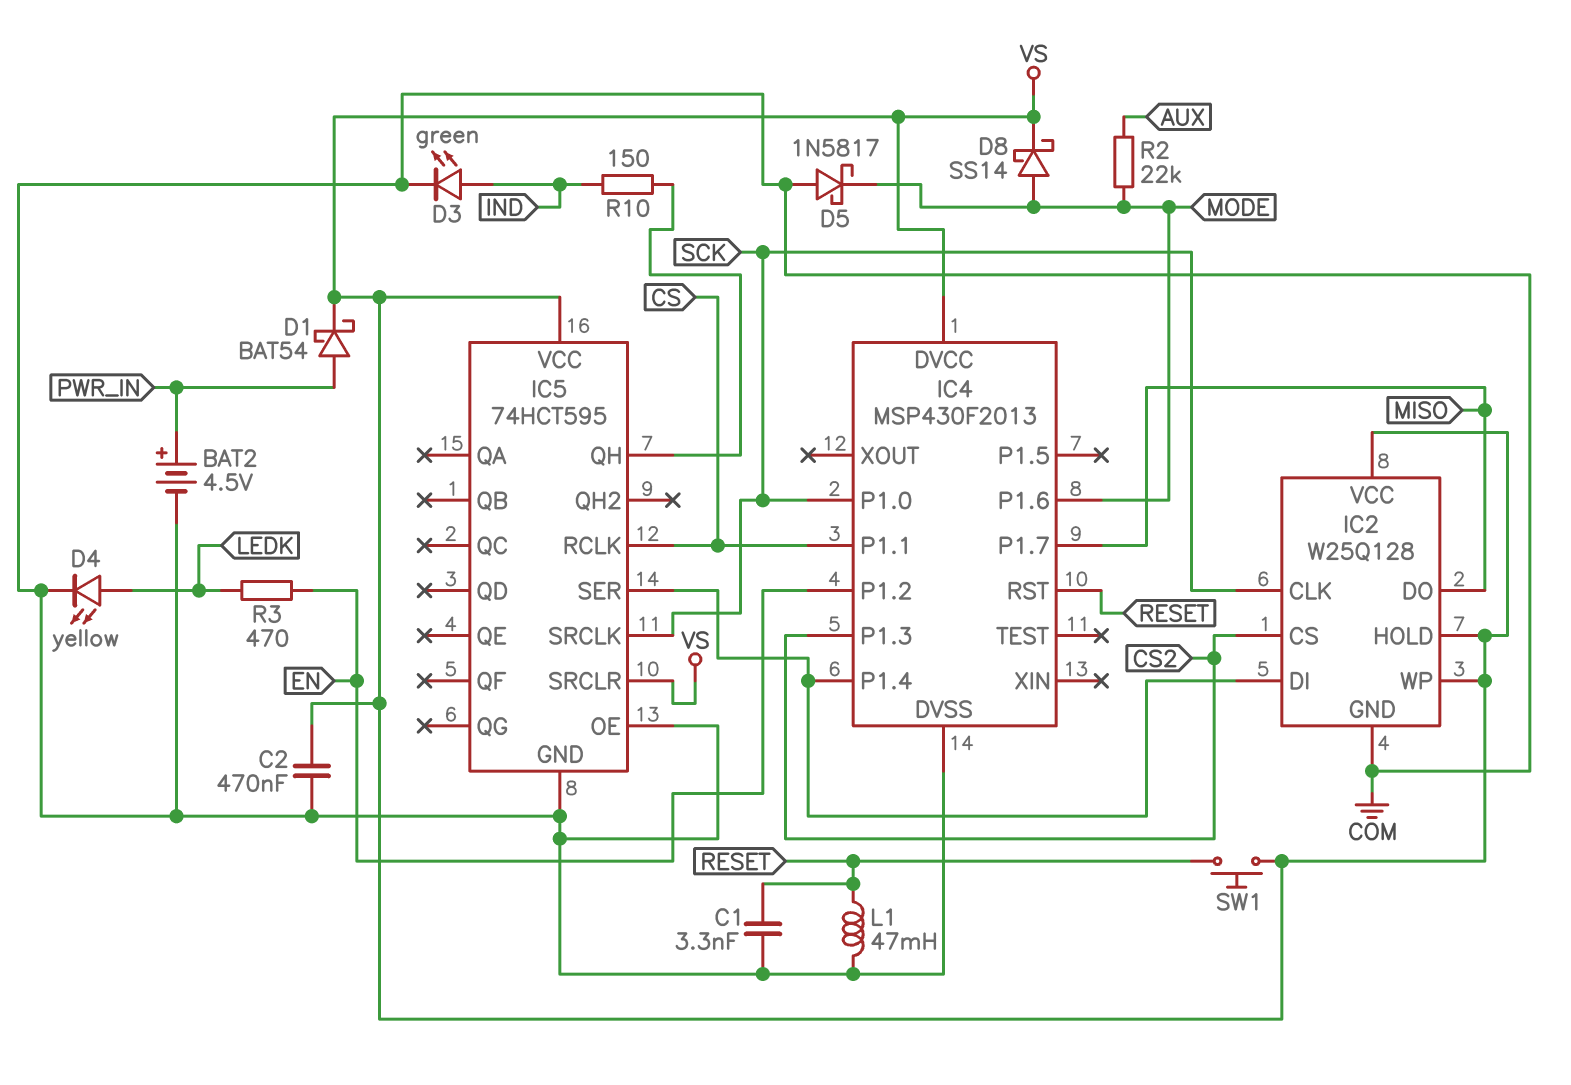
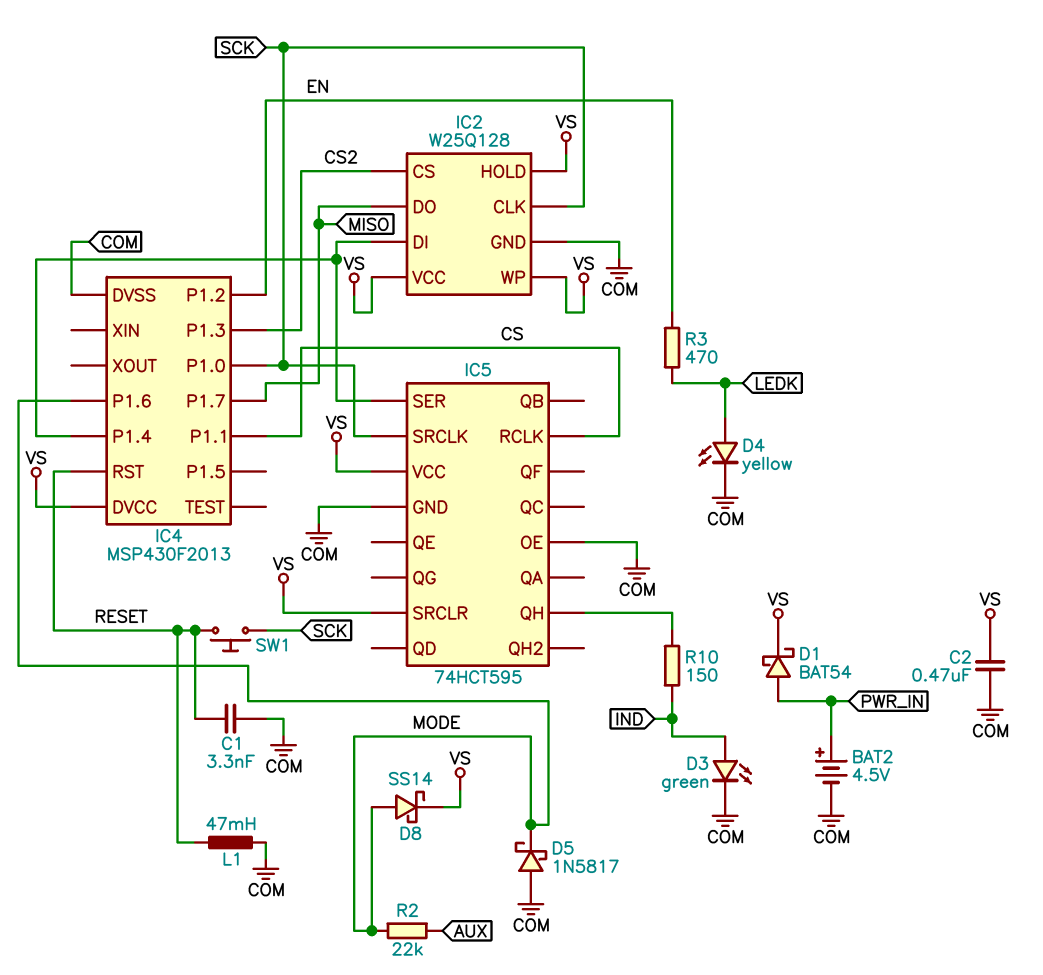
SW1: button (RESET, VS) -> button (RESET, SCK)

